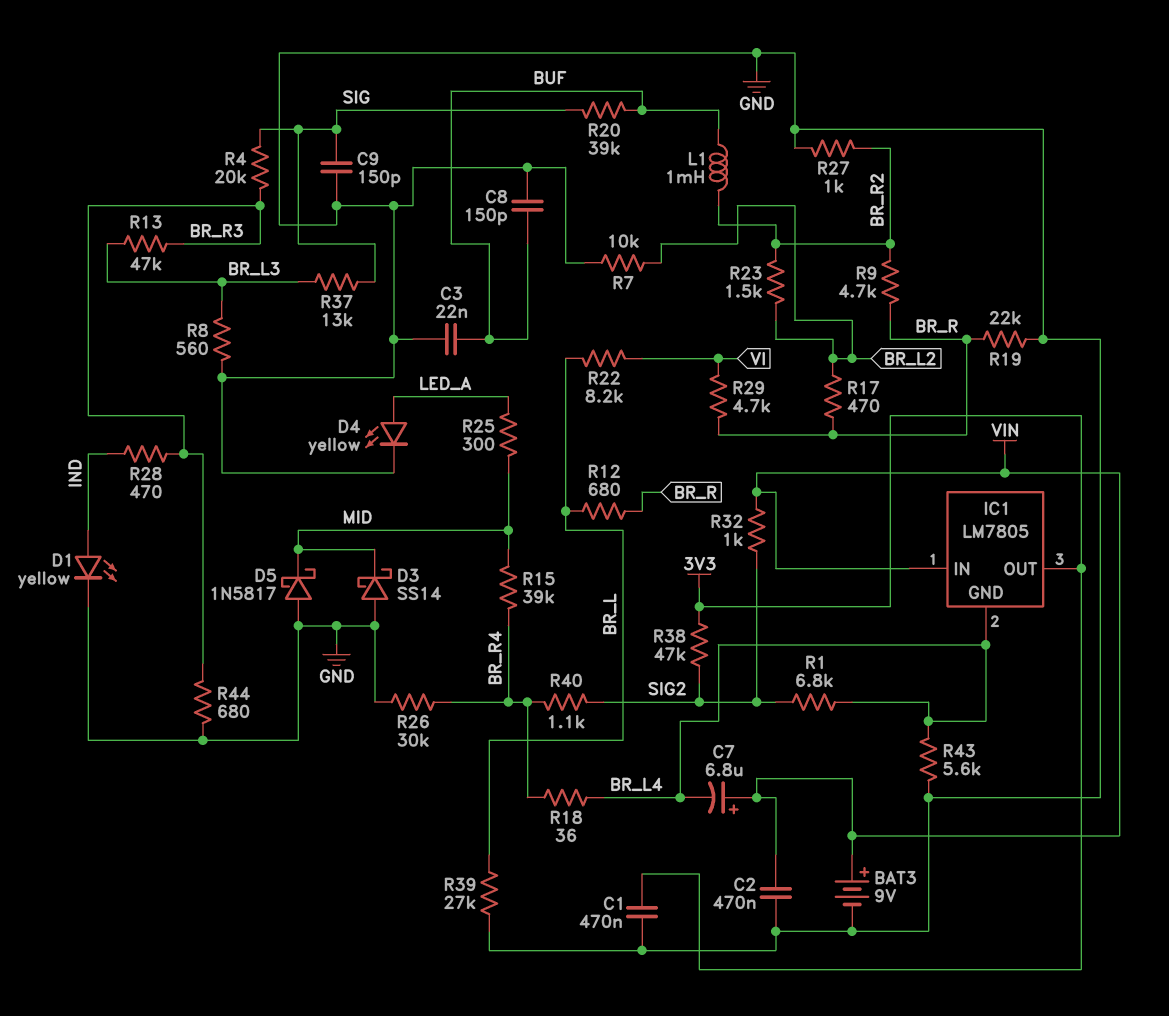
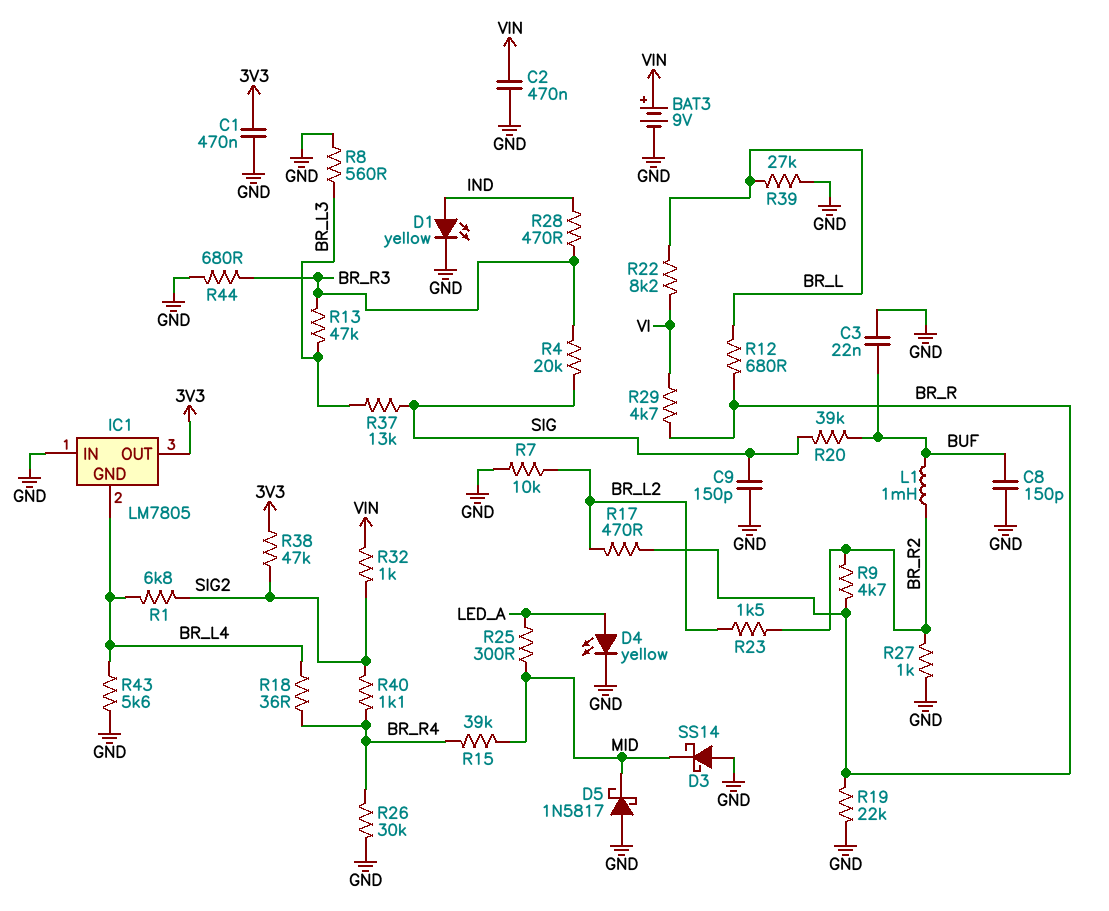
C7: 6.8uF (plus VIN, minus BR_L4) -> none
IC1 pin IN: VIN -> GND

